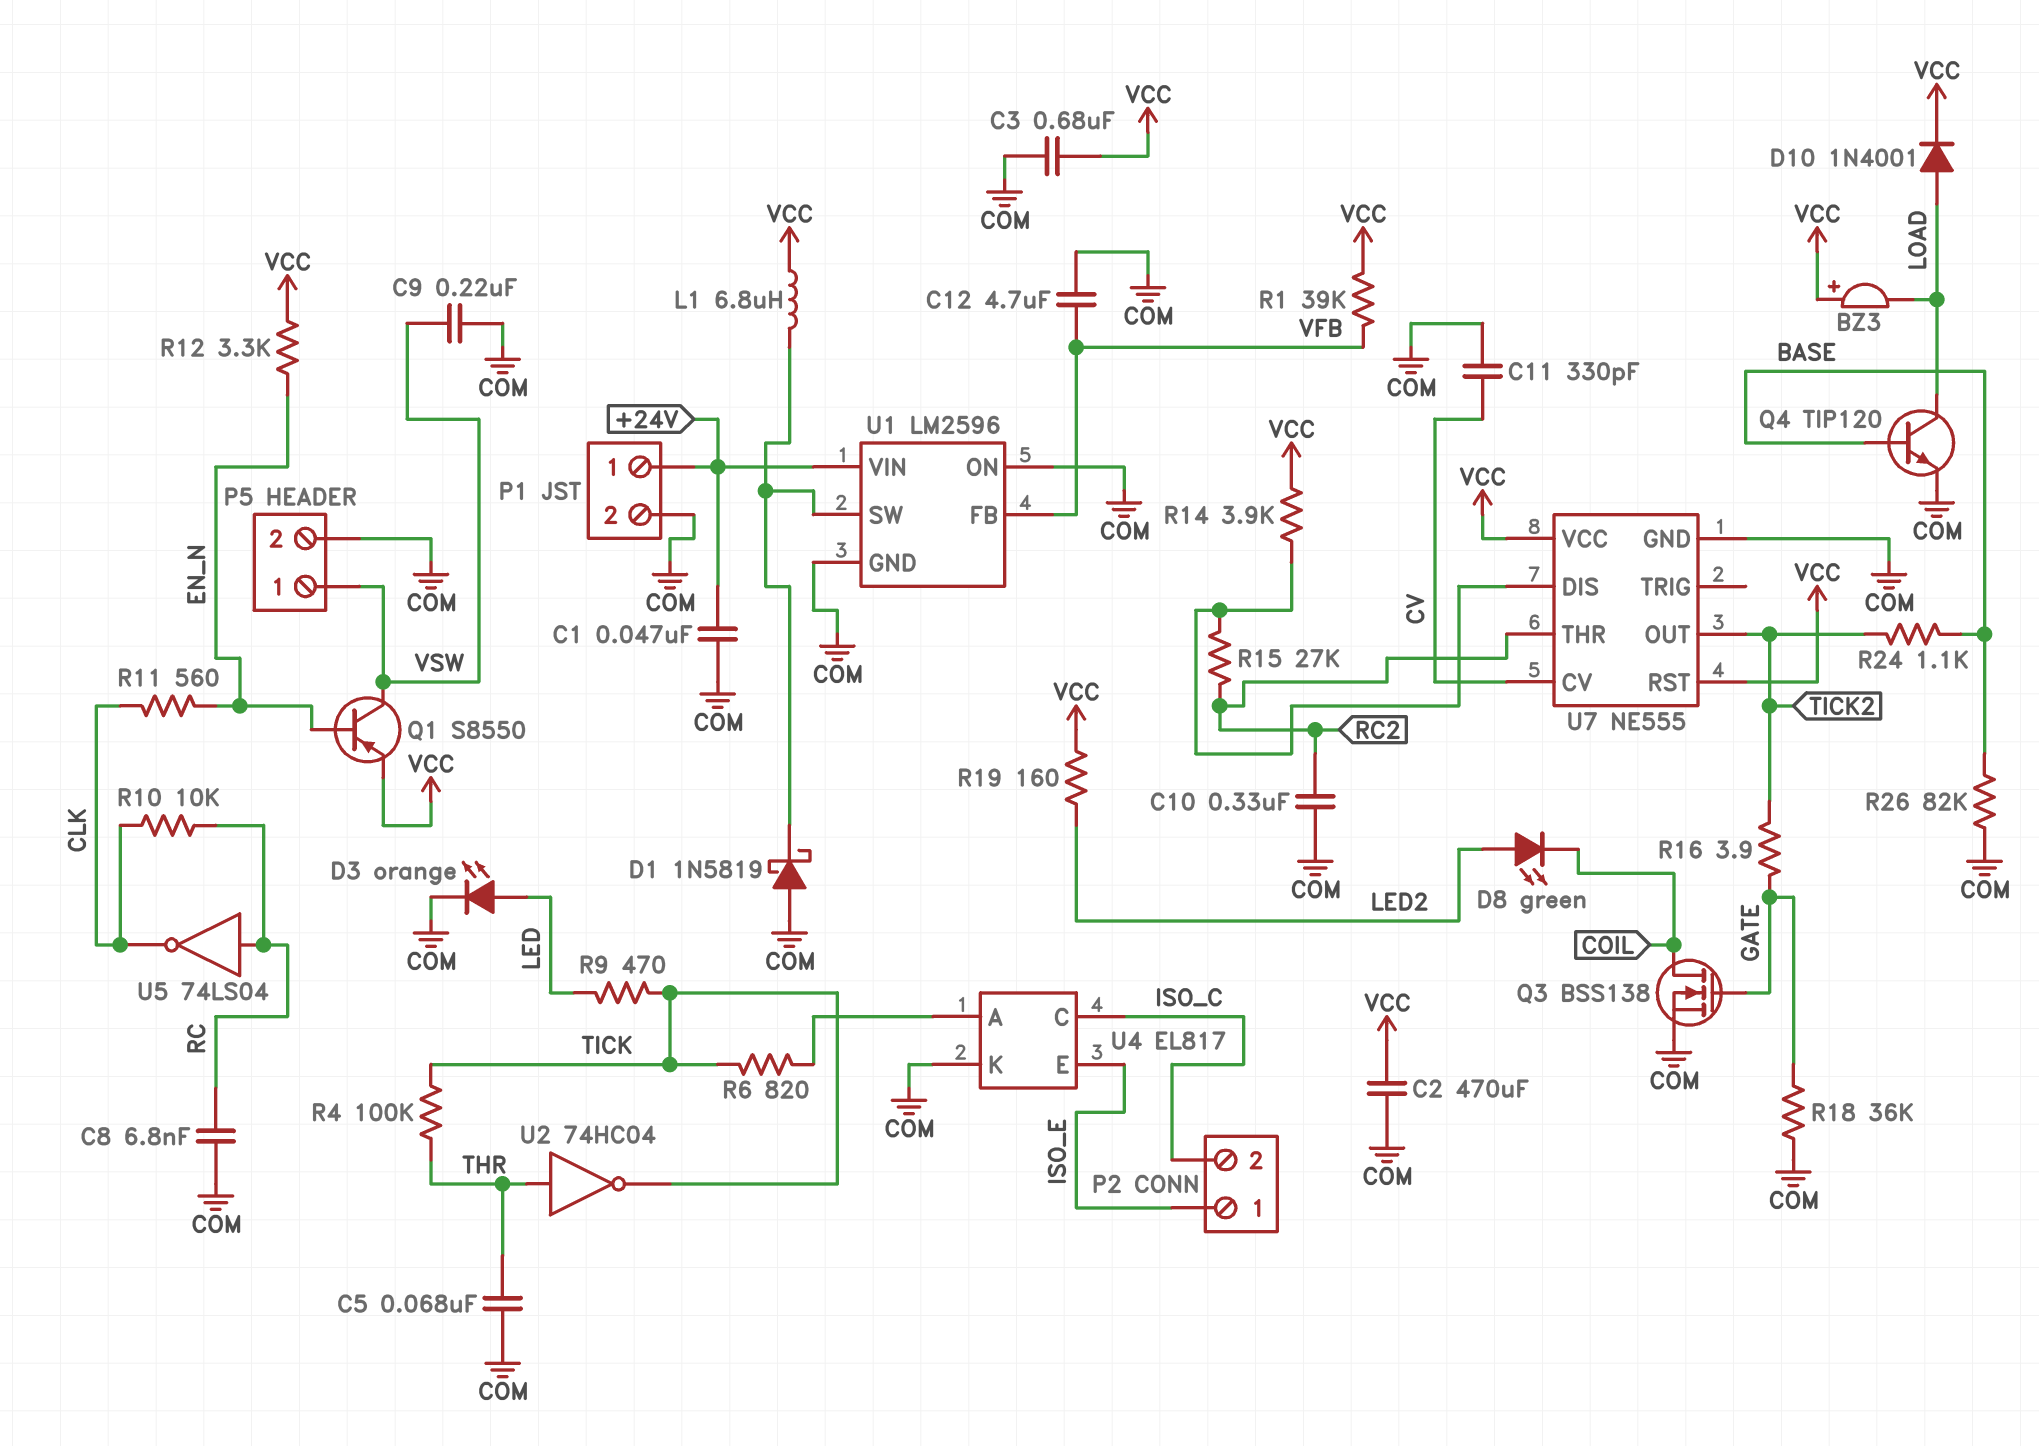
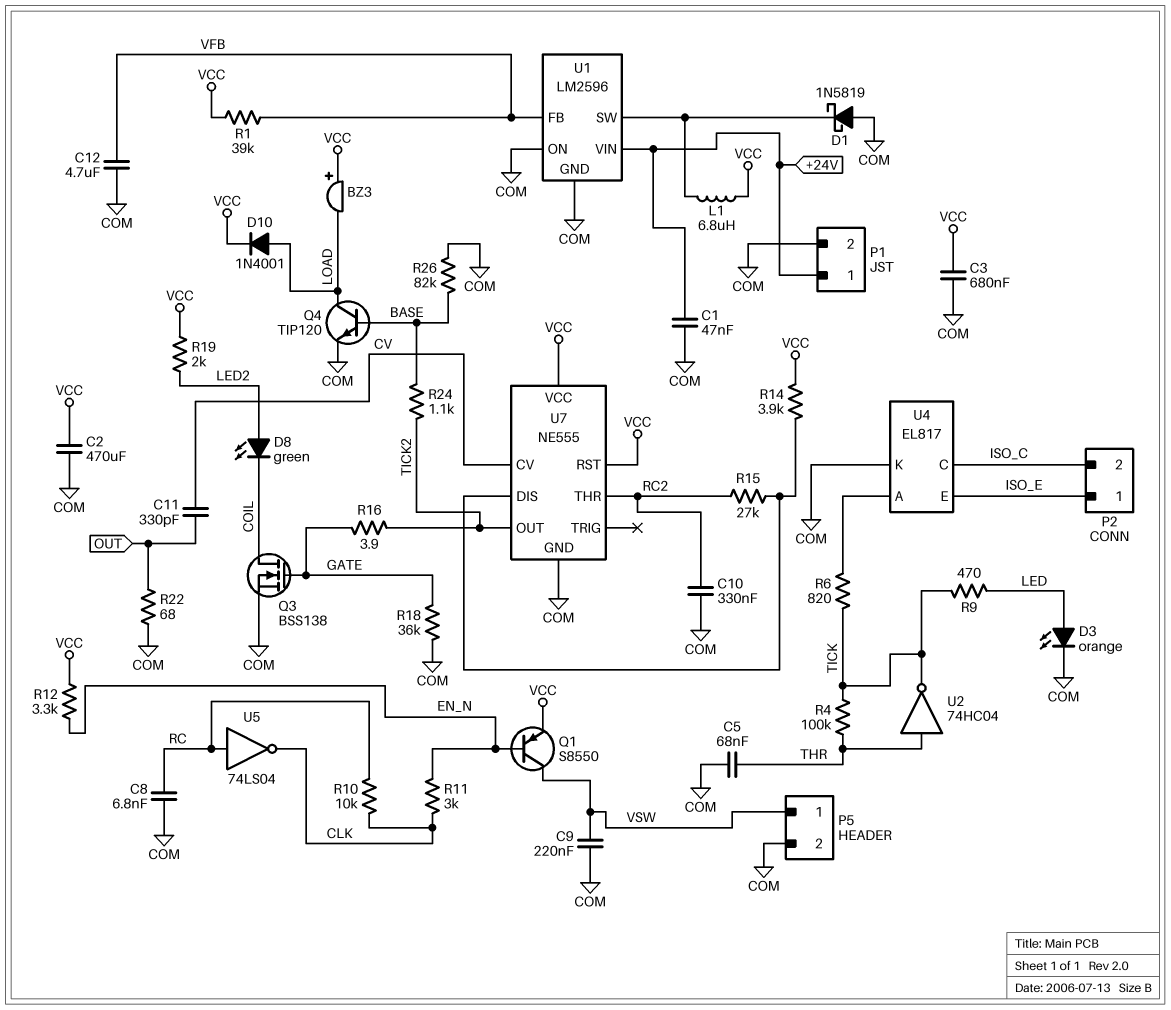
C11: 330pF (COM, CV) -> 330pF (CV, OUT)
R11: 560 (CLK, EN_N) -> 3k (CLK, EN_N)
R19: 160 (LED2, VCC) -> 2k (LED2, VCC)
R22: none -> 68 (COM, OUT)

